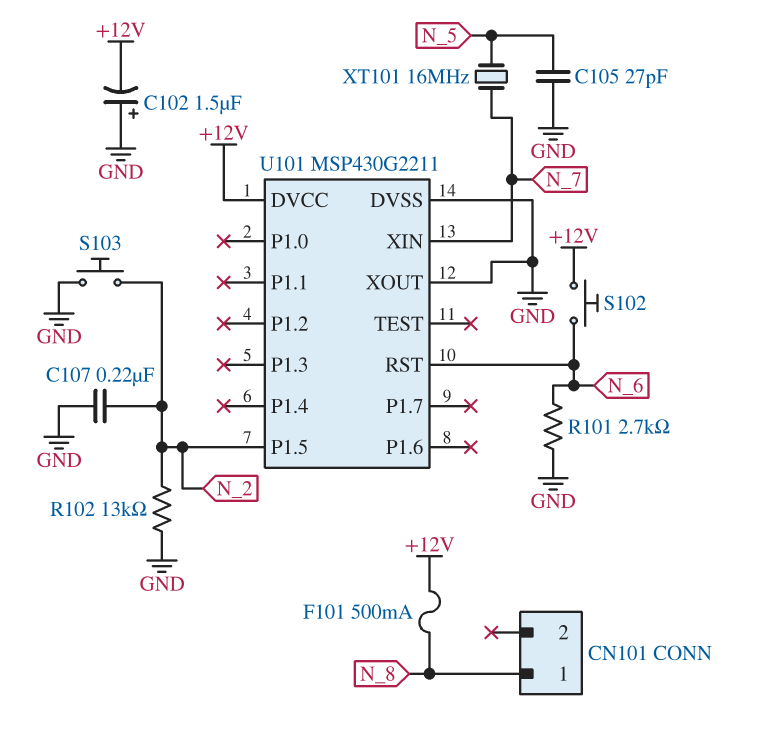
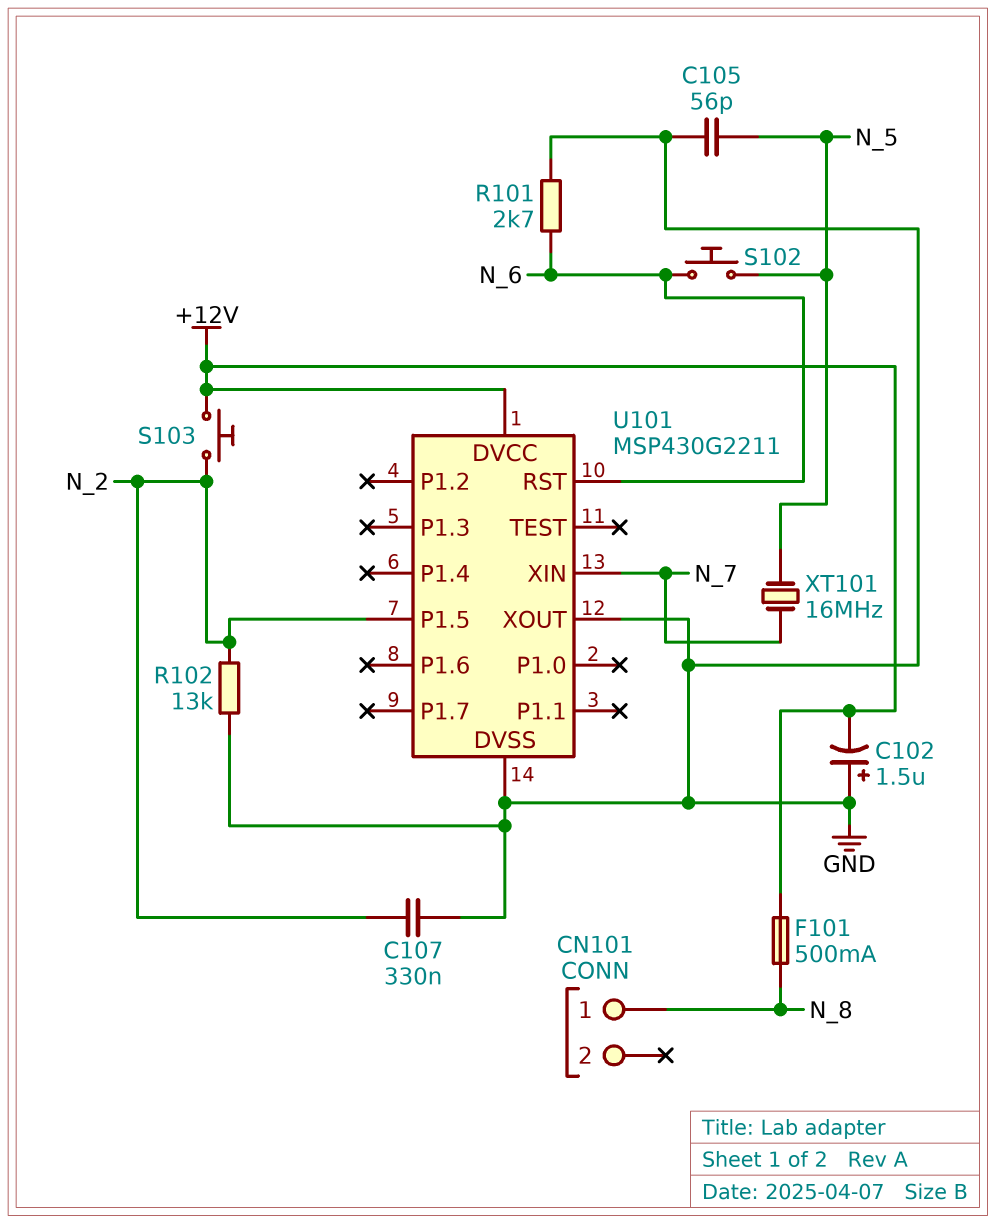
C105: 27pF (GND, N_5) -> 56pF (GND, N_5)
C107: 220nF (GND, N_2) -> 330nF (GND, N_2)
S102: button (+12V, N_6) -> button (N_5, N_6)
S103: button (GND, N_2) -> button (+12V, N_2)

